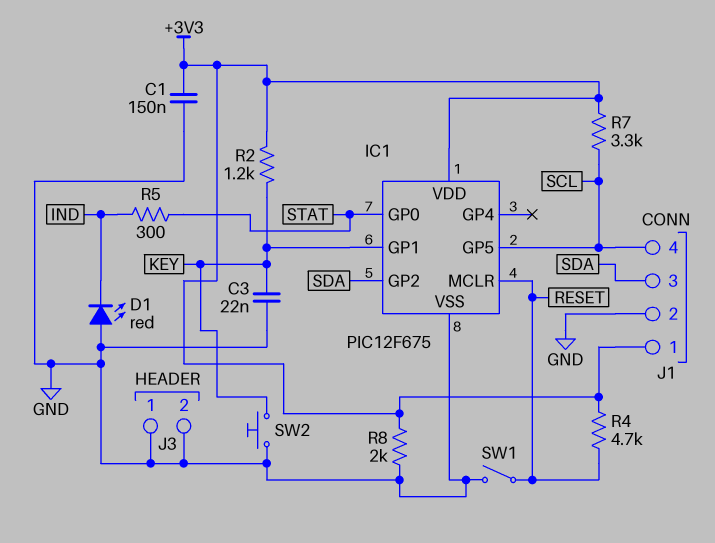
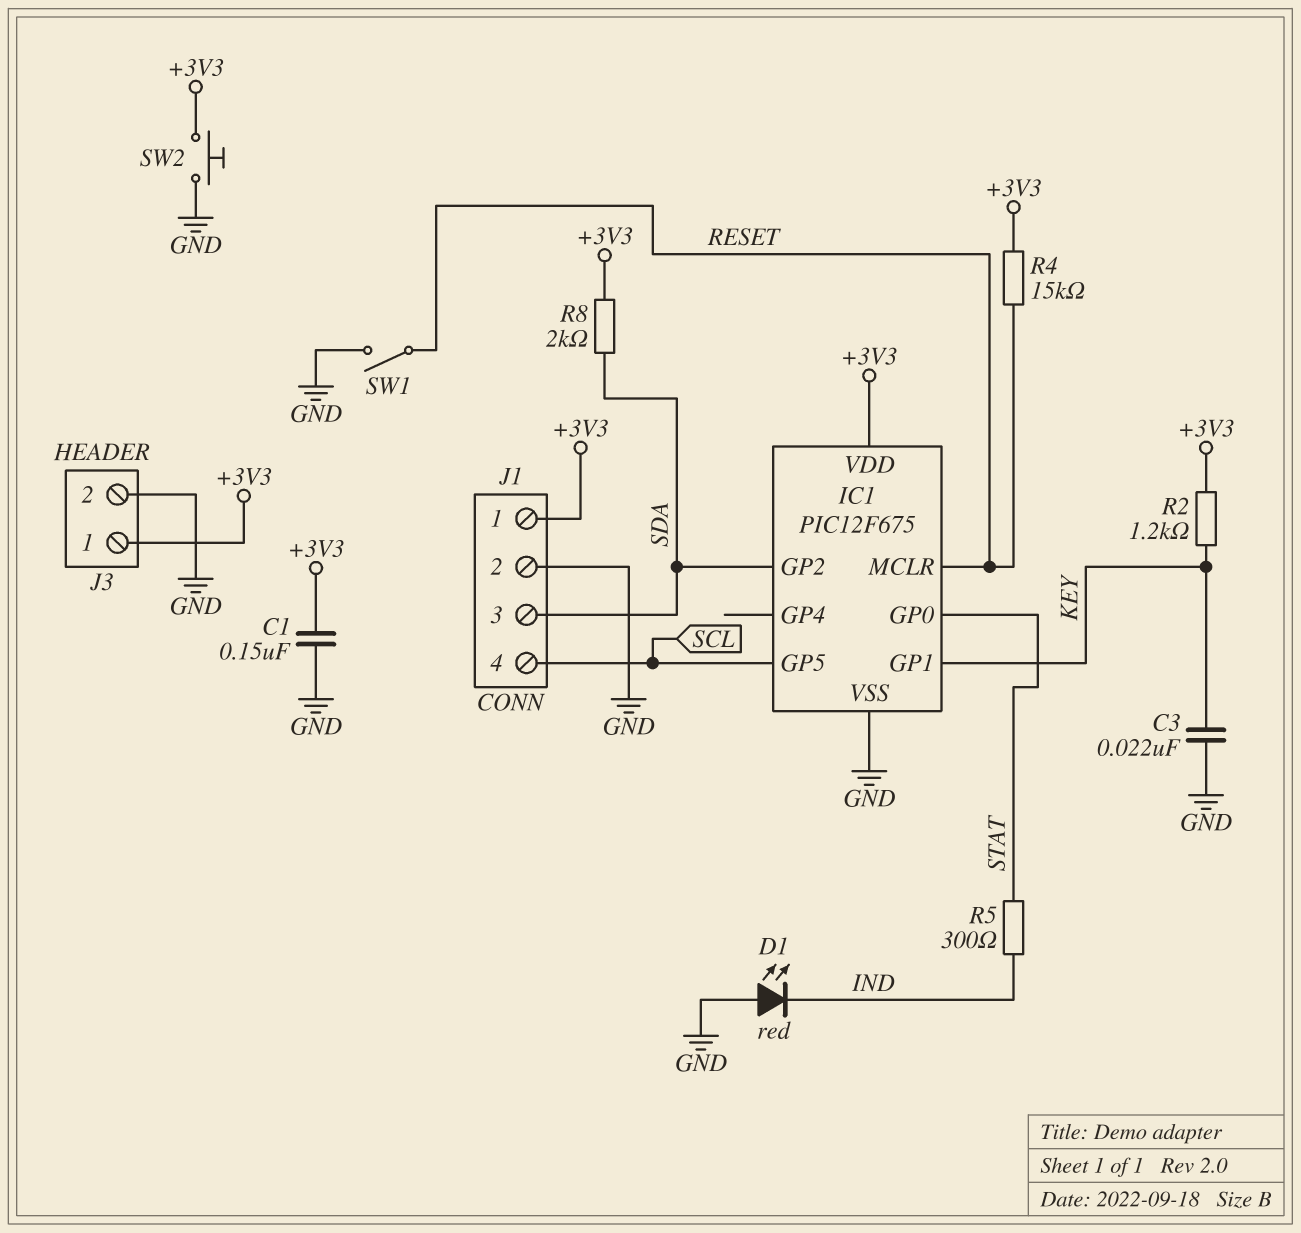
J3 pin 1: GND -> +3V3
R4: 4.7k (+3V3, RESET) -> 15k (+3V3, RESET)
R7: 3.3k (+3V3, SCL) -> none
R8: 2k (+3V3, GND) -> 2k (+3V3, SDA)
SW2: button (GND, KEY) -> button (+3V3, GND)

